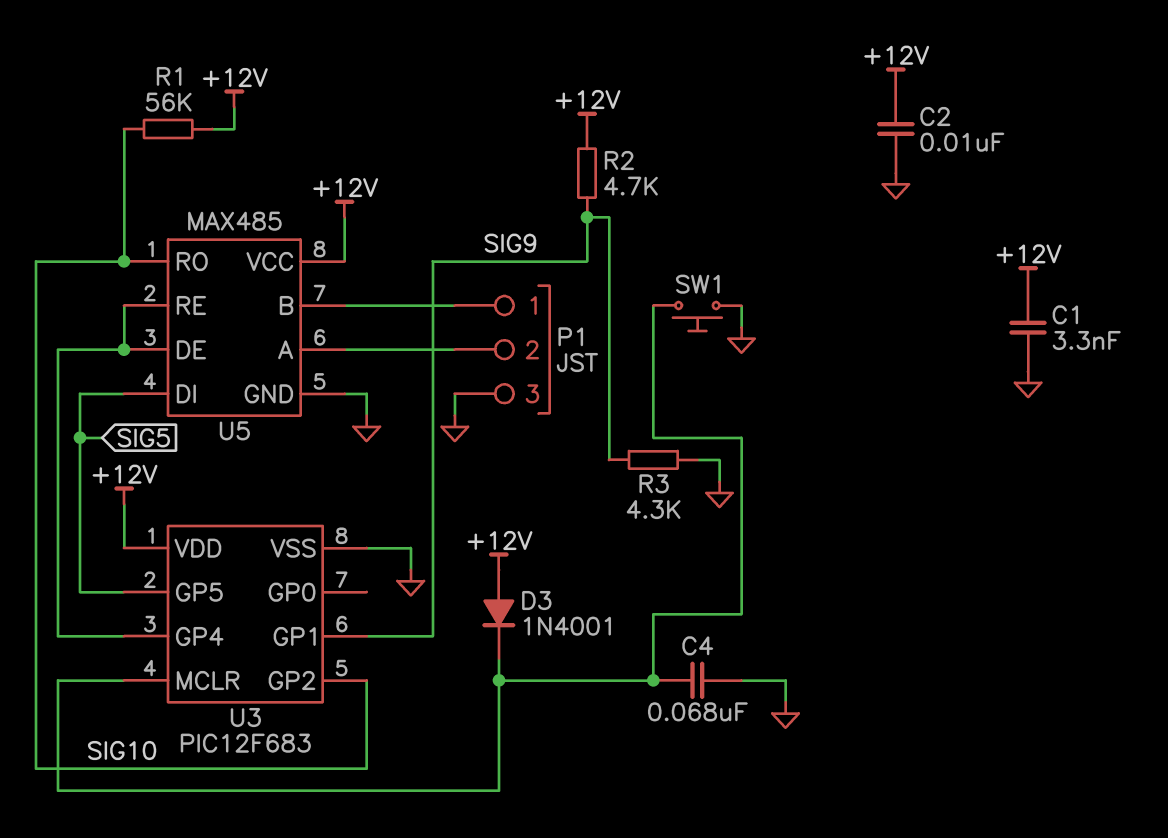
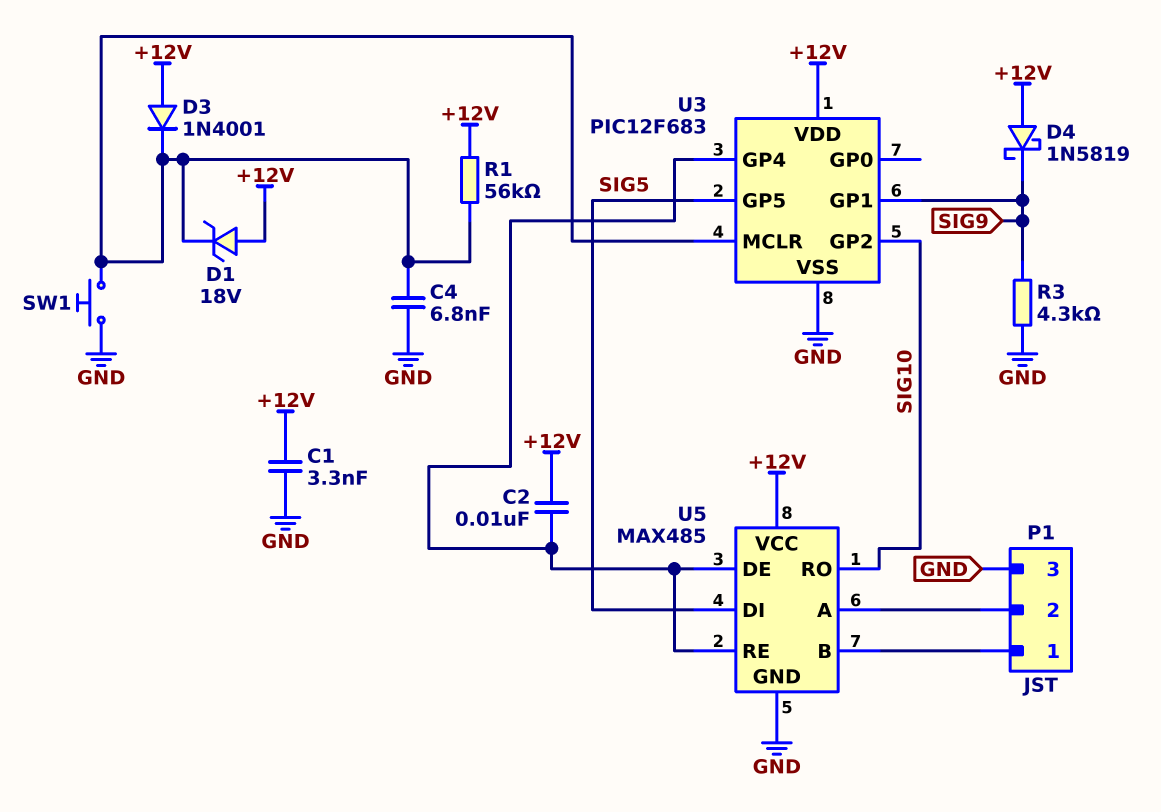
C2: 10nF (+12V, GND) -> 10nF (+12V, U3/GP4)
C4: 68nF (GND, U3/MCLR) -> 6.8nF (GND, U3/MCLR)
D1: none -> zener 18V (A +12V, K U3/MCLR)
D4: none -> schottky 1N5819 (A +12V, K SIG9)
R1: 56k (+12V, SIG10) -> 56k (+12V, U3/MCLR)
R2: 4.7k (+12V, SIG9) -> none

